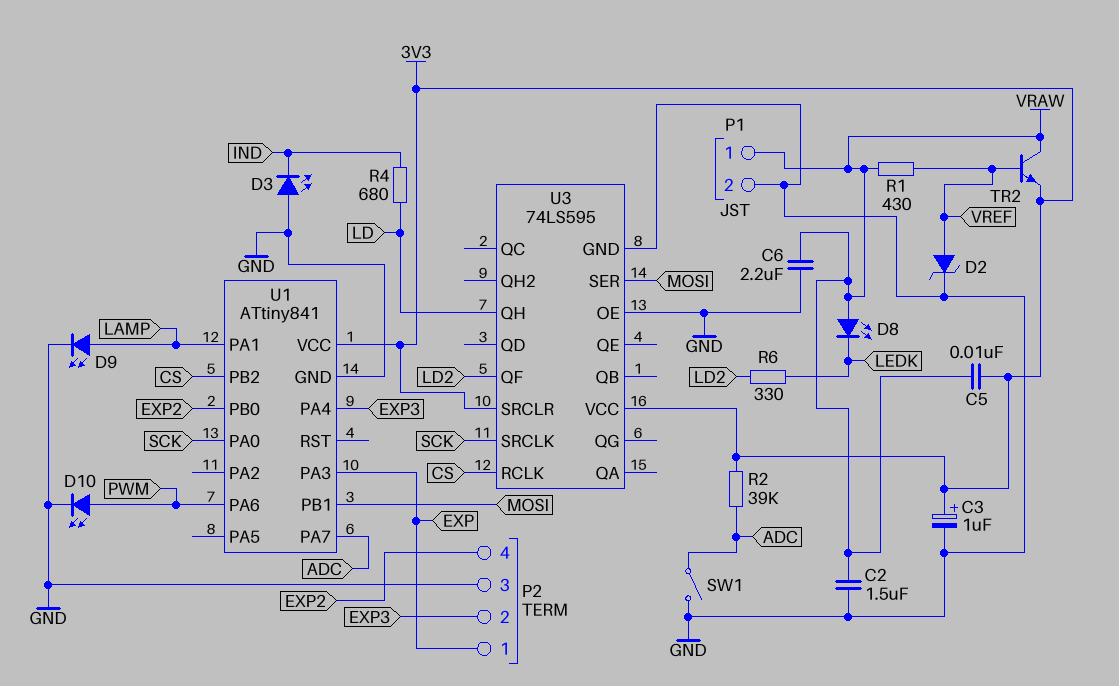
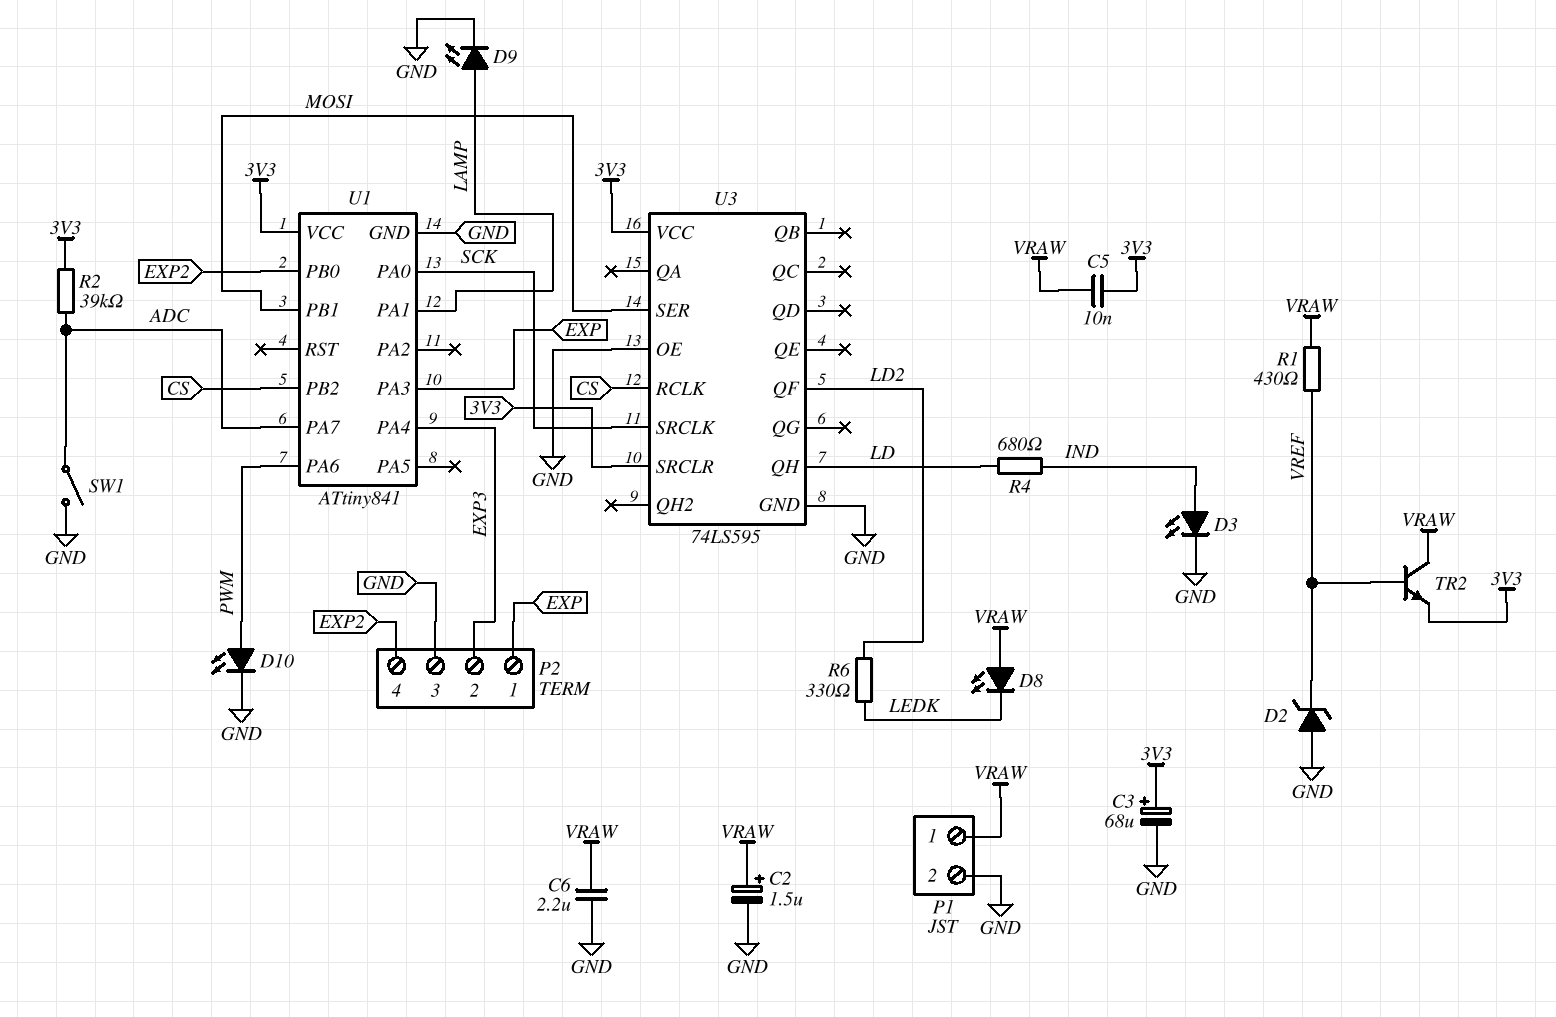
C2: 1.5uF (GND, VRAW) -> 1.5uF (plus VRAW, minus GND)
C3: 1uF (plus 3V3, minus GND) -> 68uF (plus 3V3, minus GND)
D2: zener (A VREF, K GND) -> zener (A GND, K VREF)
D3: LED (A GND, K IND) -> LED (A IND, K GND)

